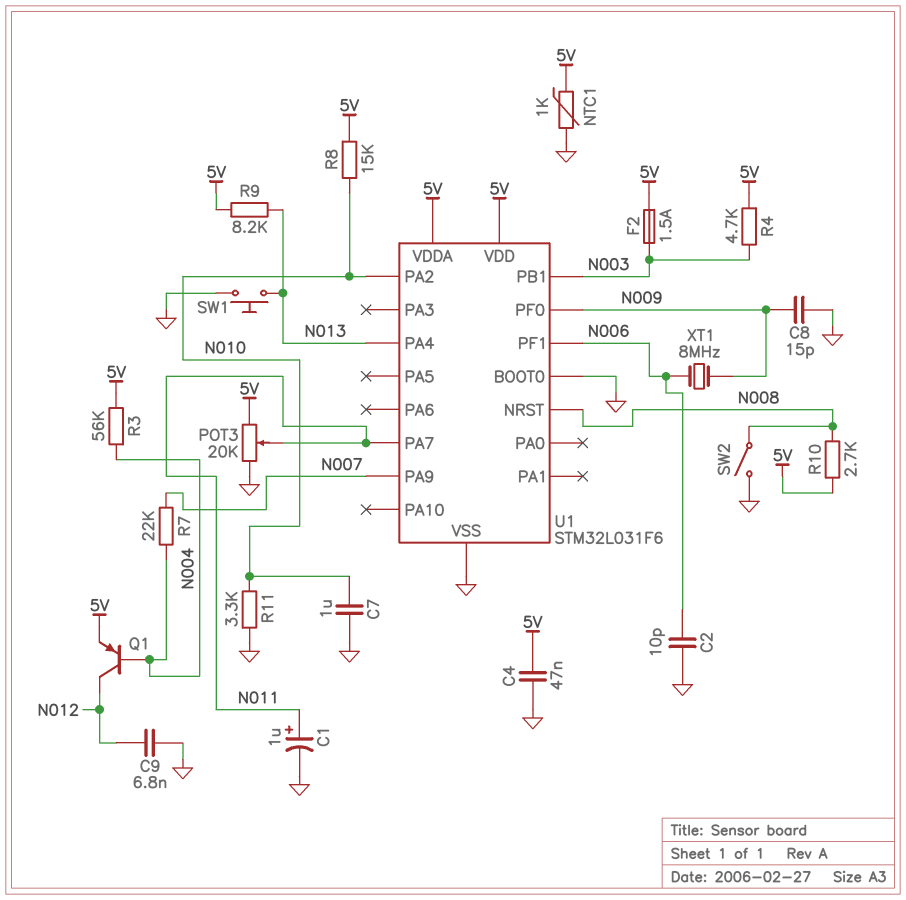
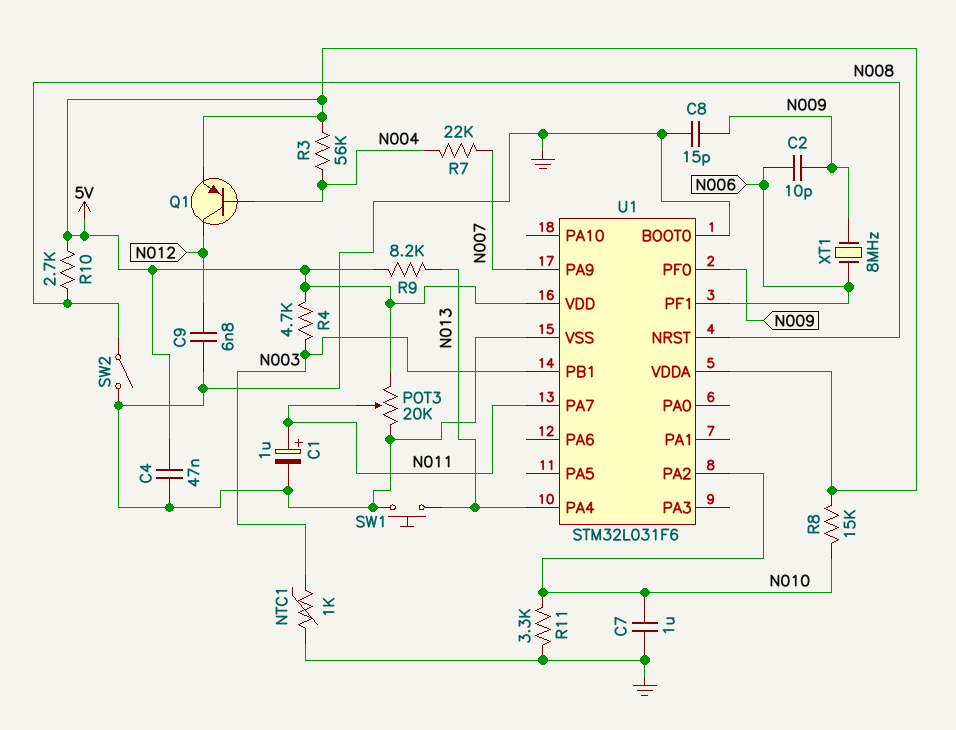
C2: 10pF (GND, N006) -> 10pF (N006, N009)
F2: 1.5A (5V, N003) -> none
NTC1: 1k (5V, GND) -> 1k (GND, N003)

